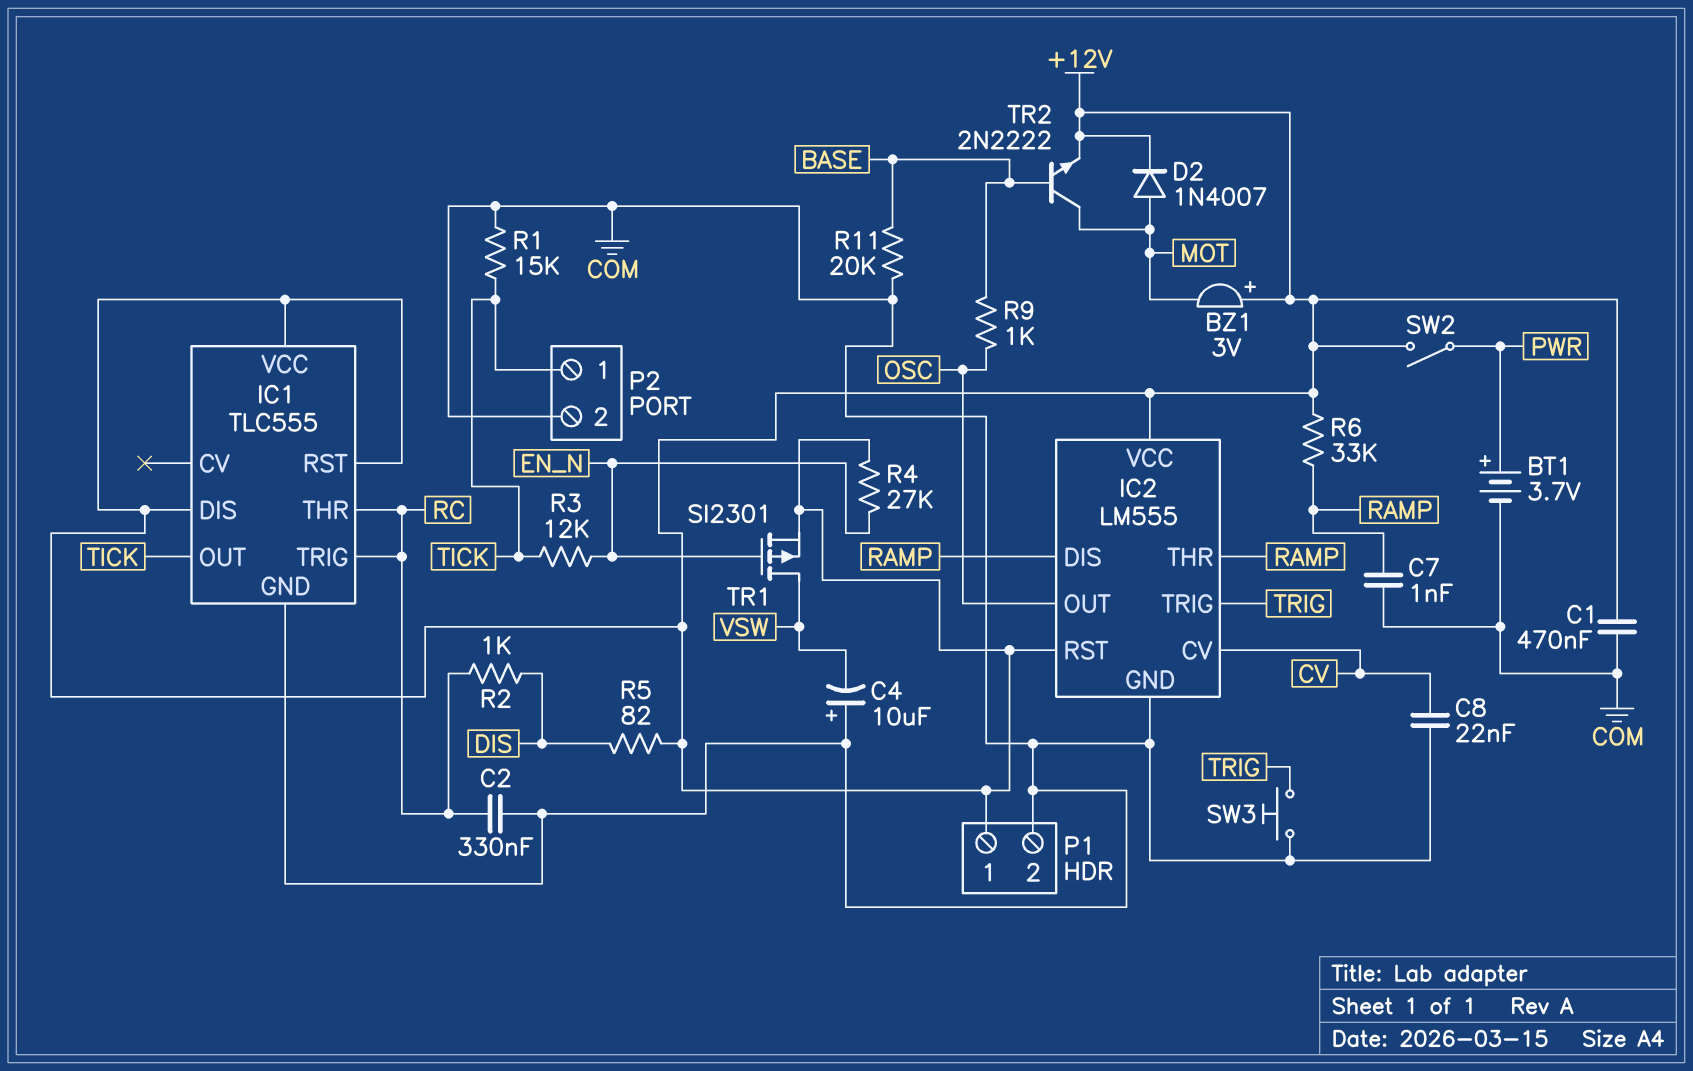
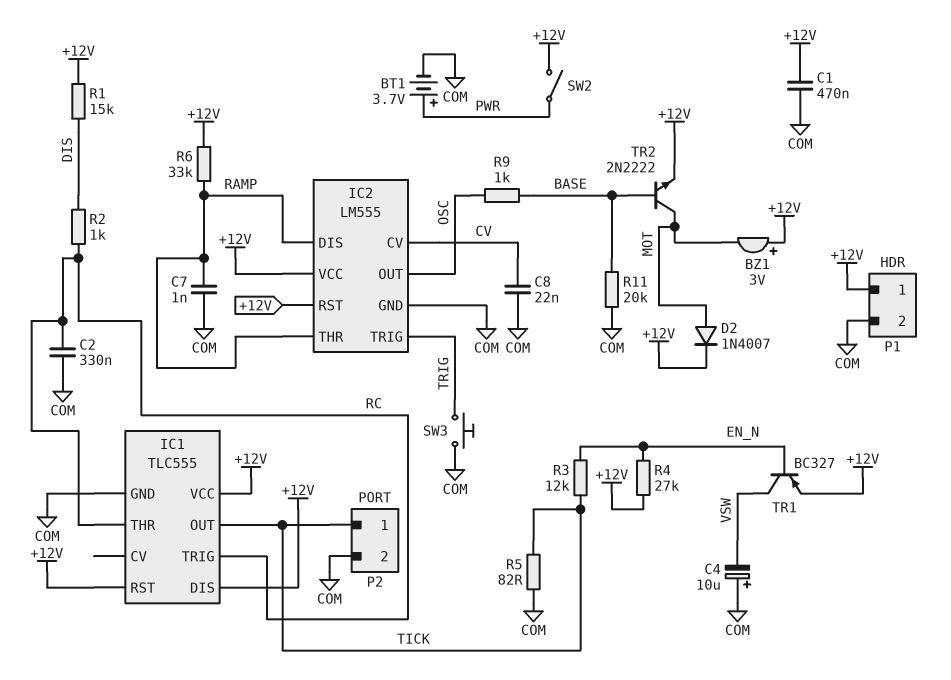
R1: 15k (COM, TICK) -> 15k (+12V, DIS)
R5: 82 (+12V, DIS) -> 82 (COM, TICK)
TR1: PMOS SI2301 (G EN_N, D VSW, S +12V) -> PNP BC327 (B EN_N, C VSW, E +12V)

